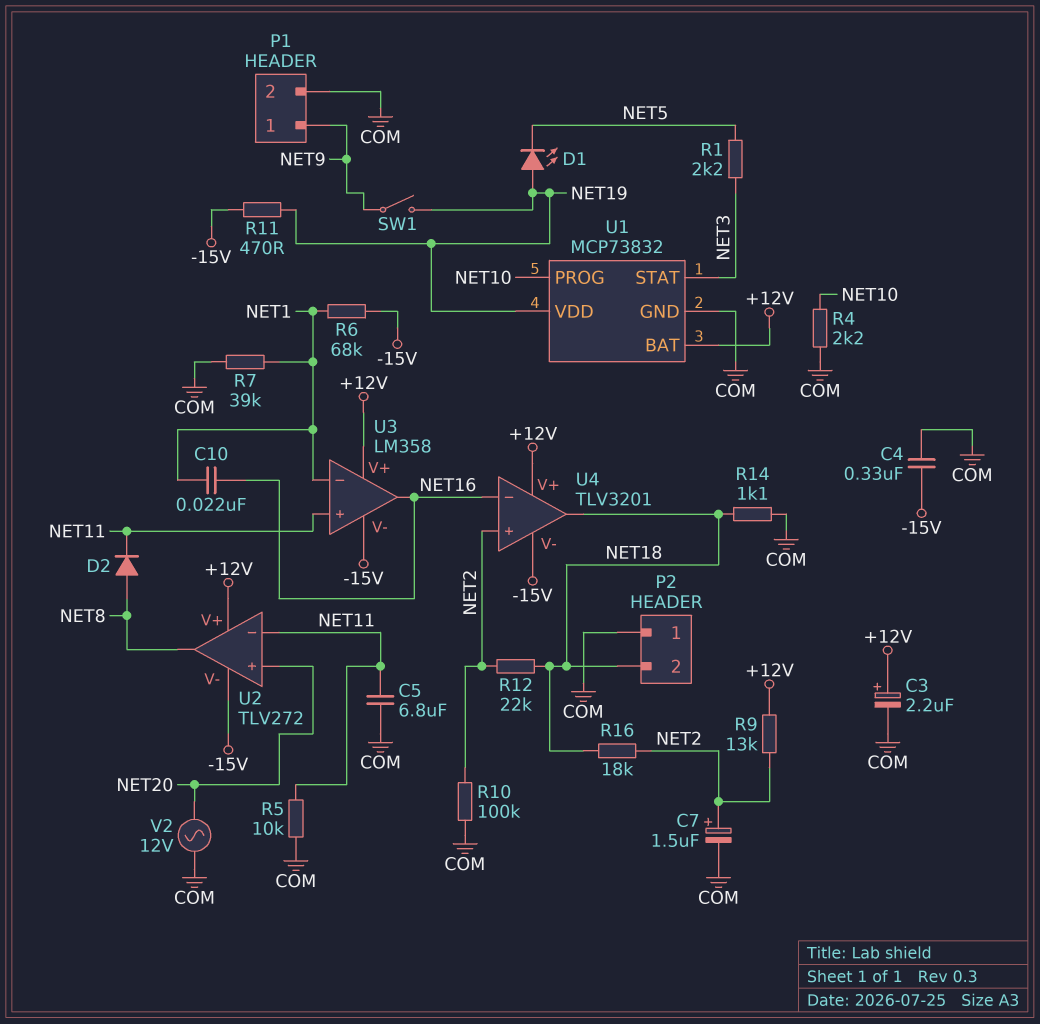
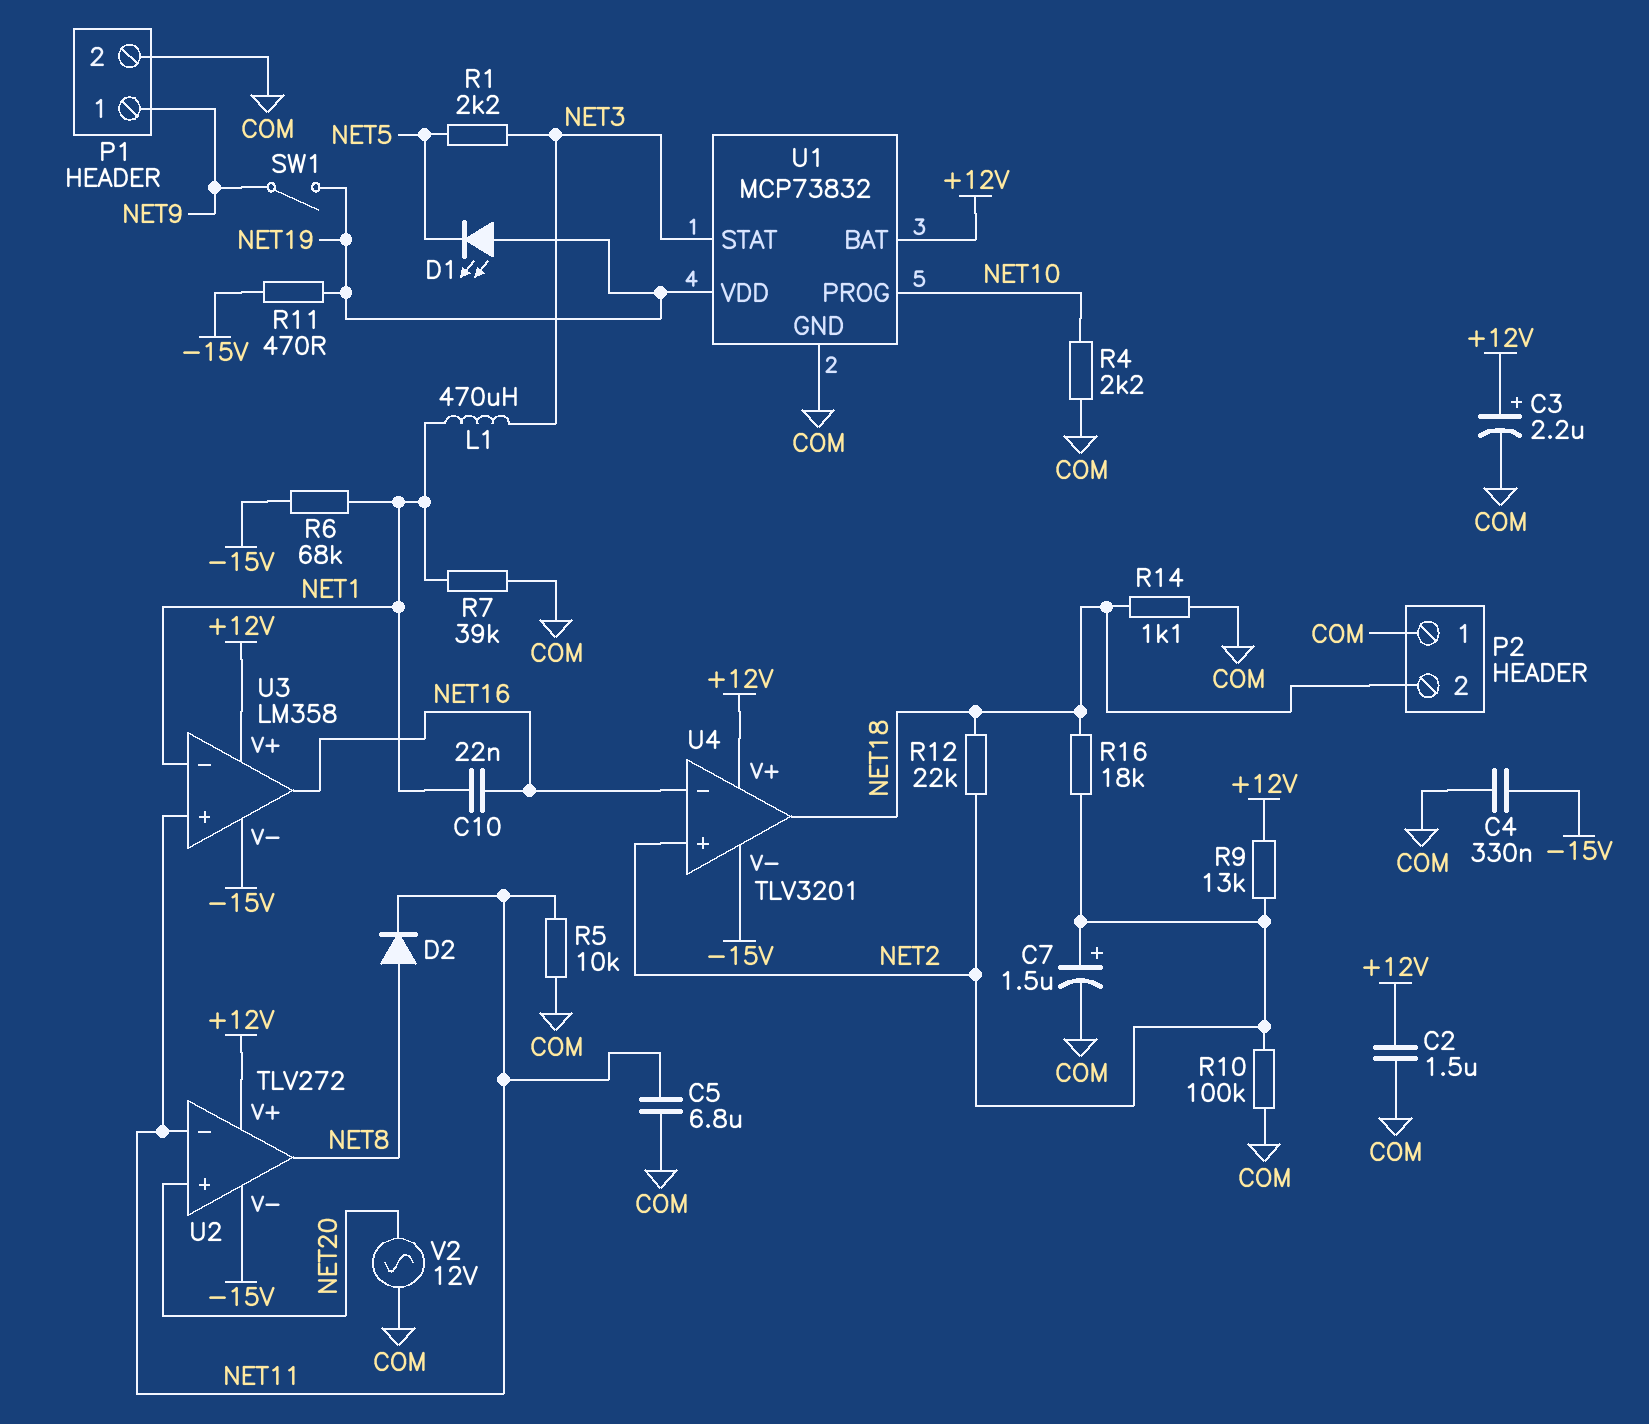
C2: none -> 1.5uF (+12V, COM)
L1: none -> 470uH (NET1, NET3)

